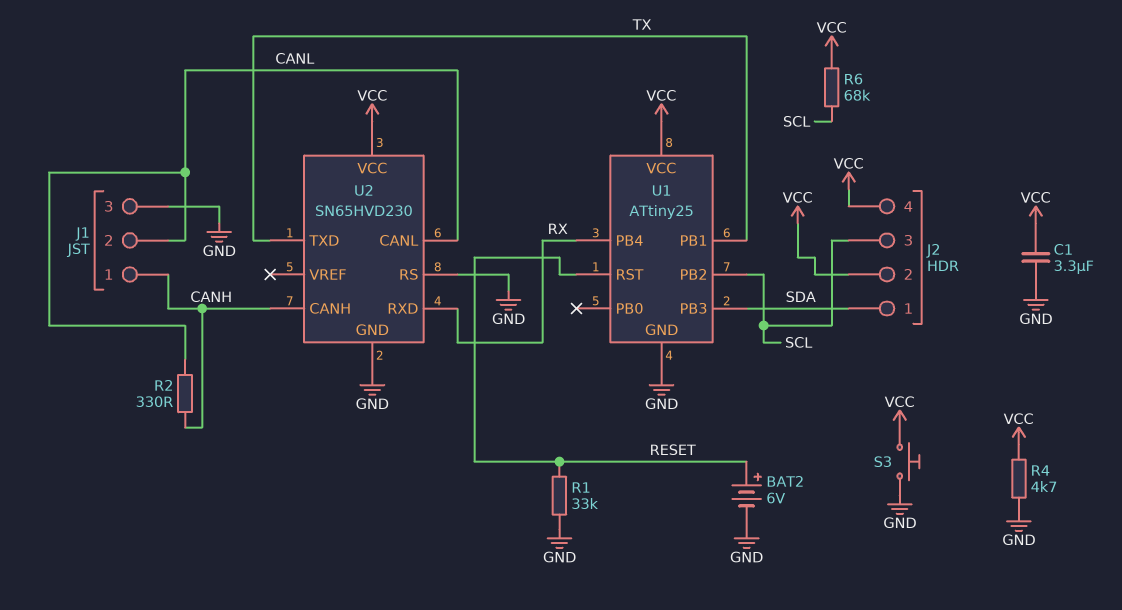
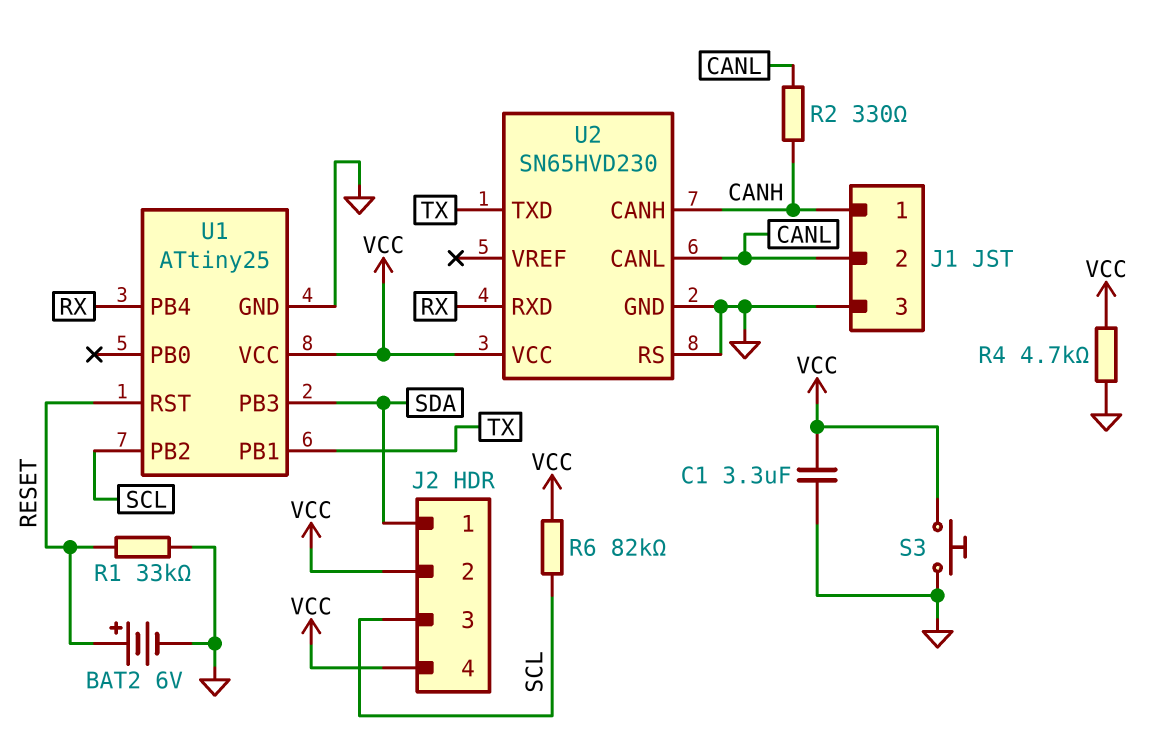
R6: 68k (SCL, VCC) -> 82k (SCL, VCC)

